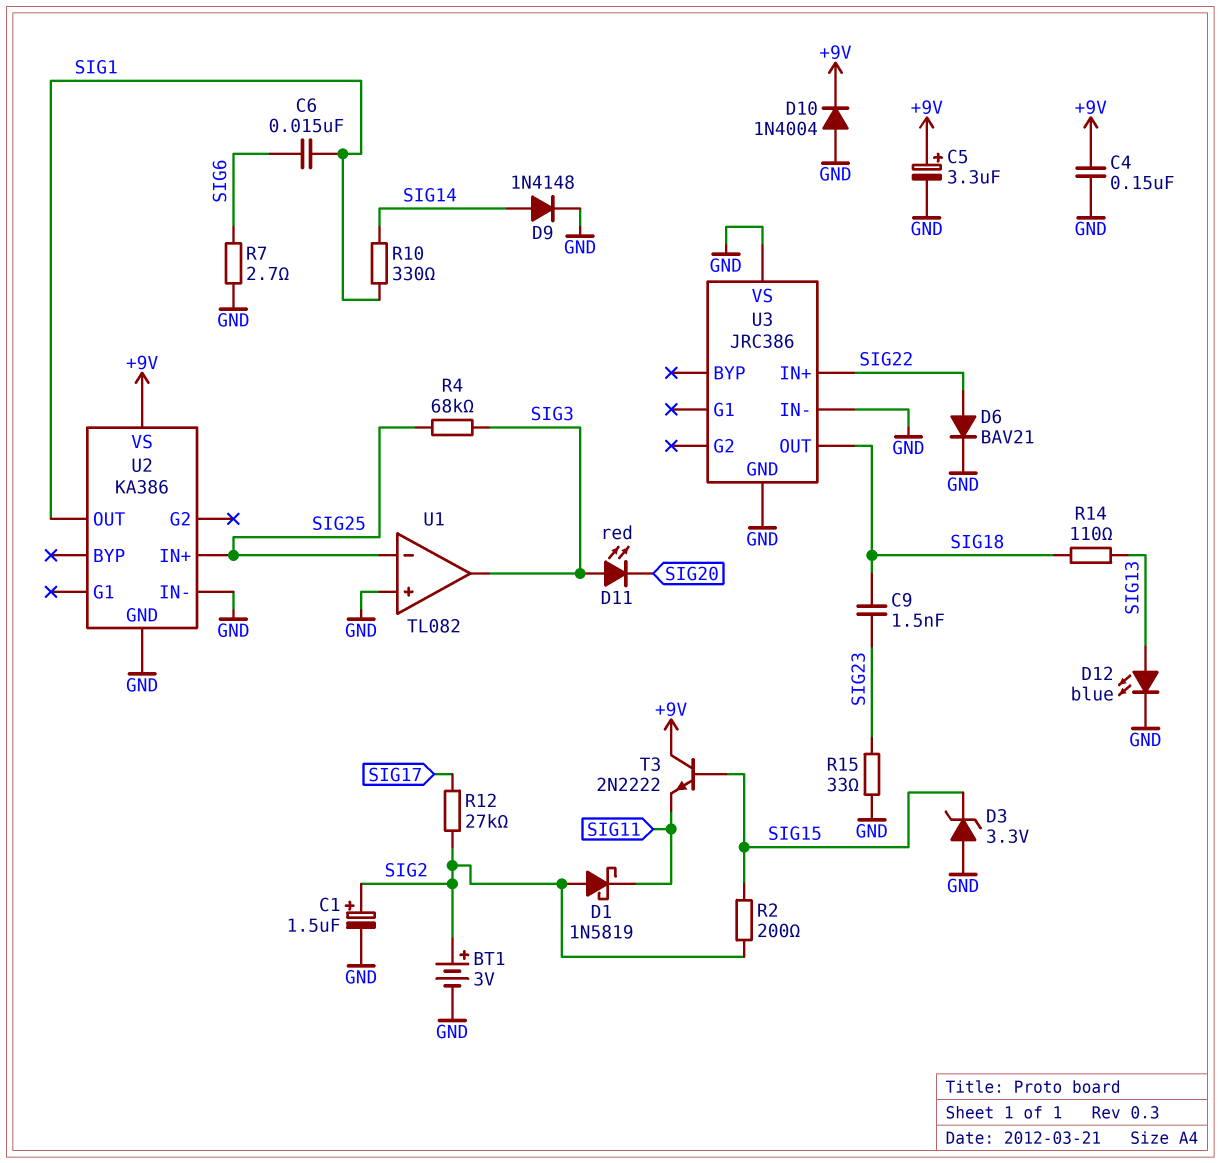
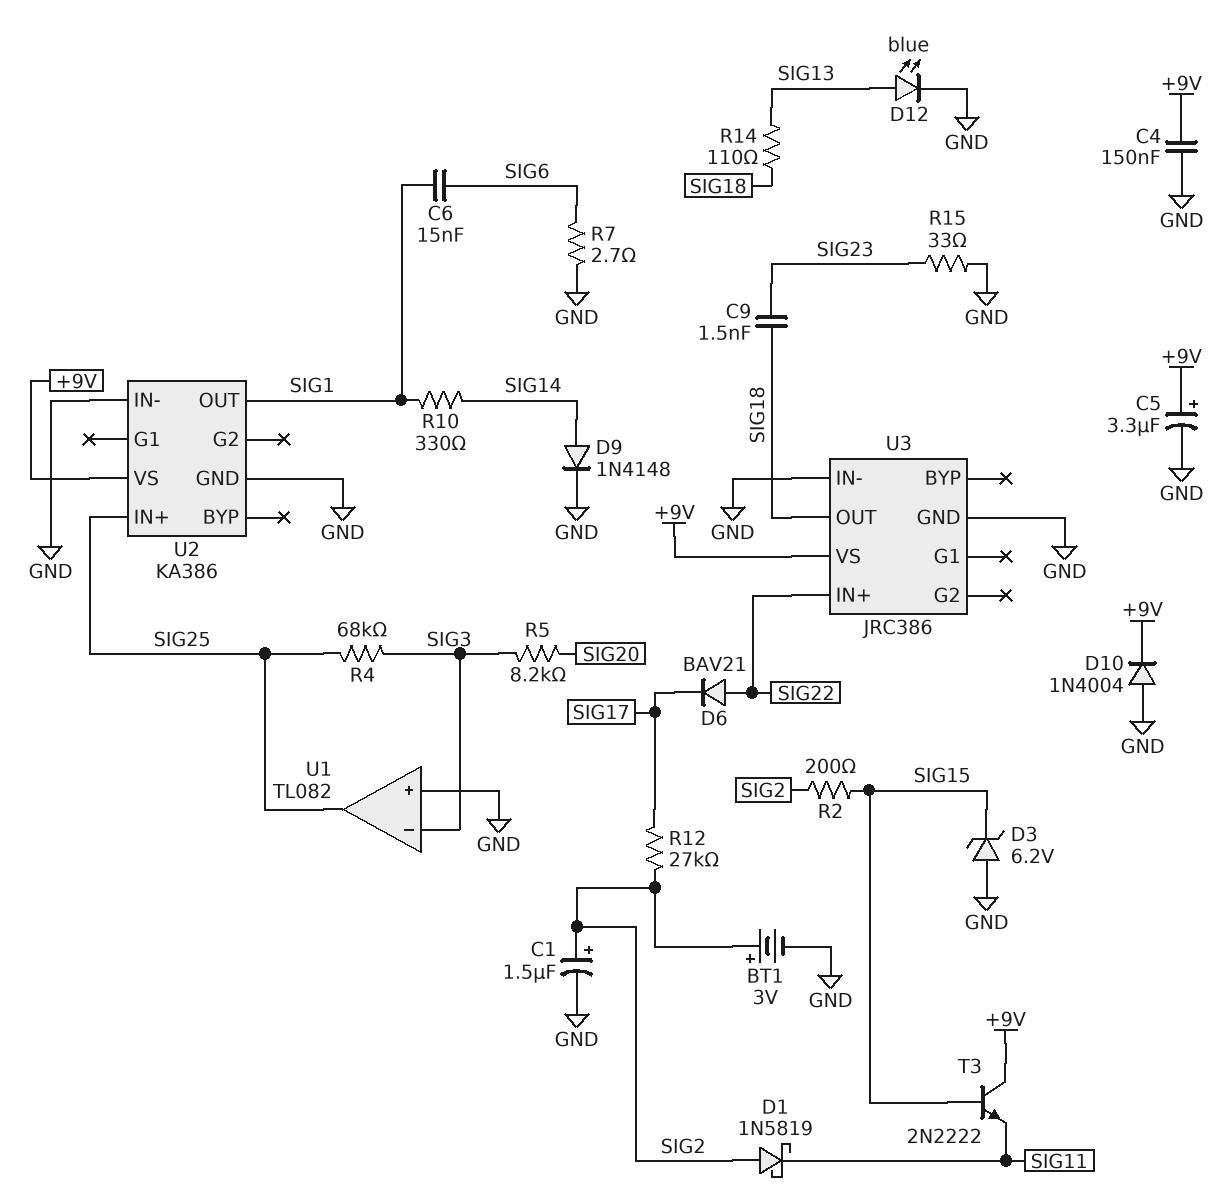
D3: zener 3.3V (A GND, K SIG15) -> zener 6.2V (A GND, K SIG15)
D6: diode BAV21 (A SIG22, K GND) -> diode BAV21 (A SIG22, K SIG17)
D11: LED red (A SIG3, K SIG20) -> none
R5: none -> 8.2k (SIG3, SIG20)
U1 pin in-: SIG25 -> SIG3
U1 pin out: SIG3 -> SIG25
U3 pin VS: GND -> +9V

